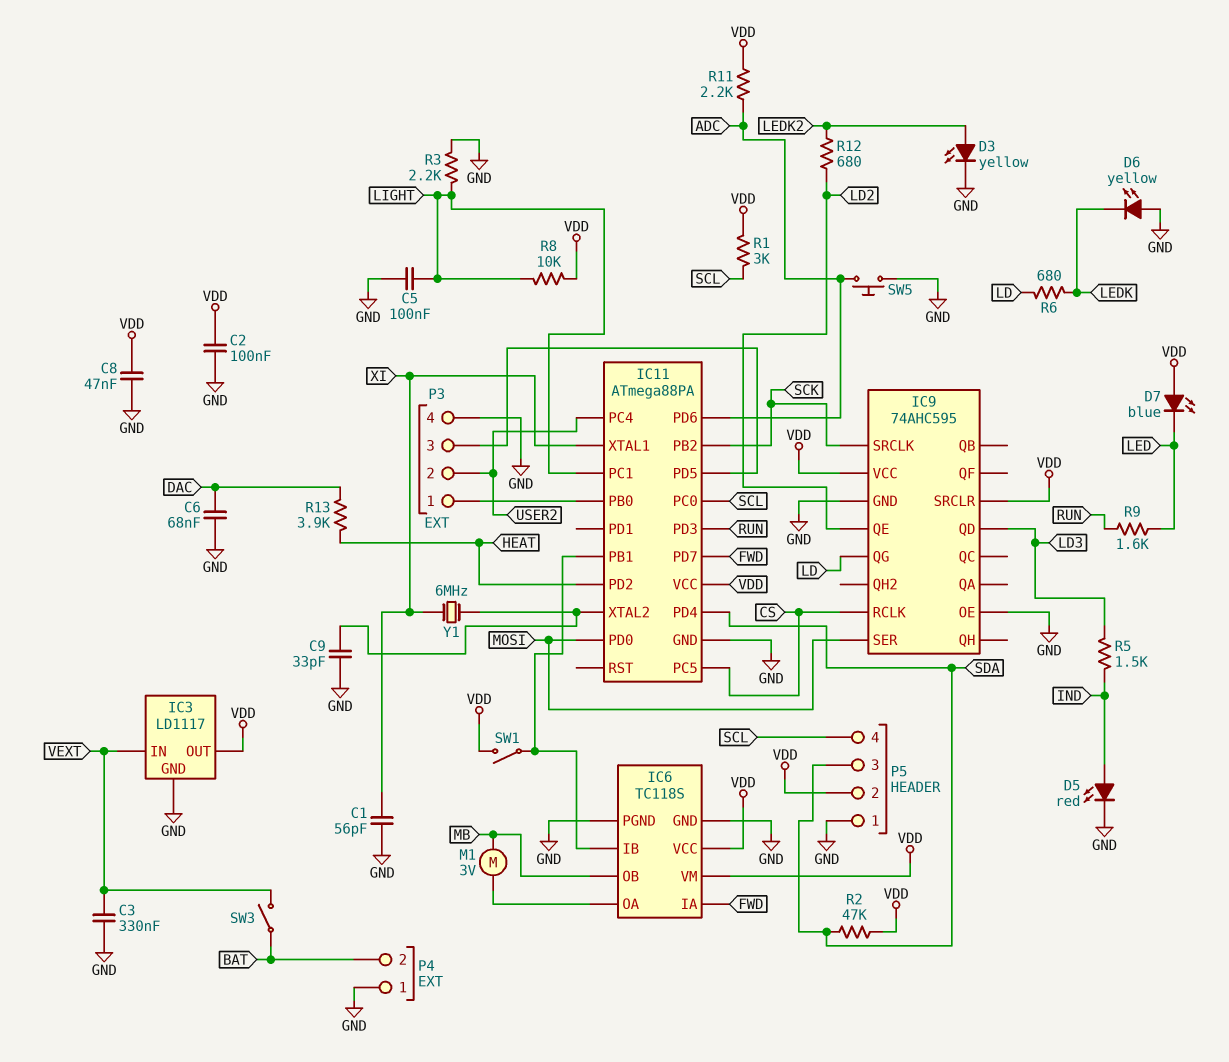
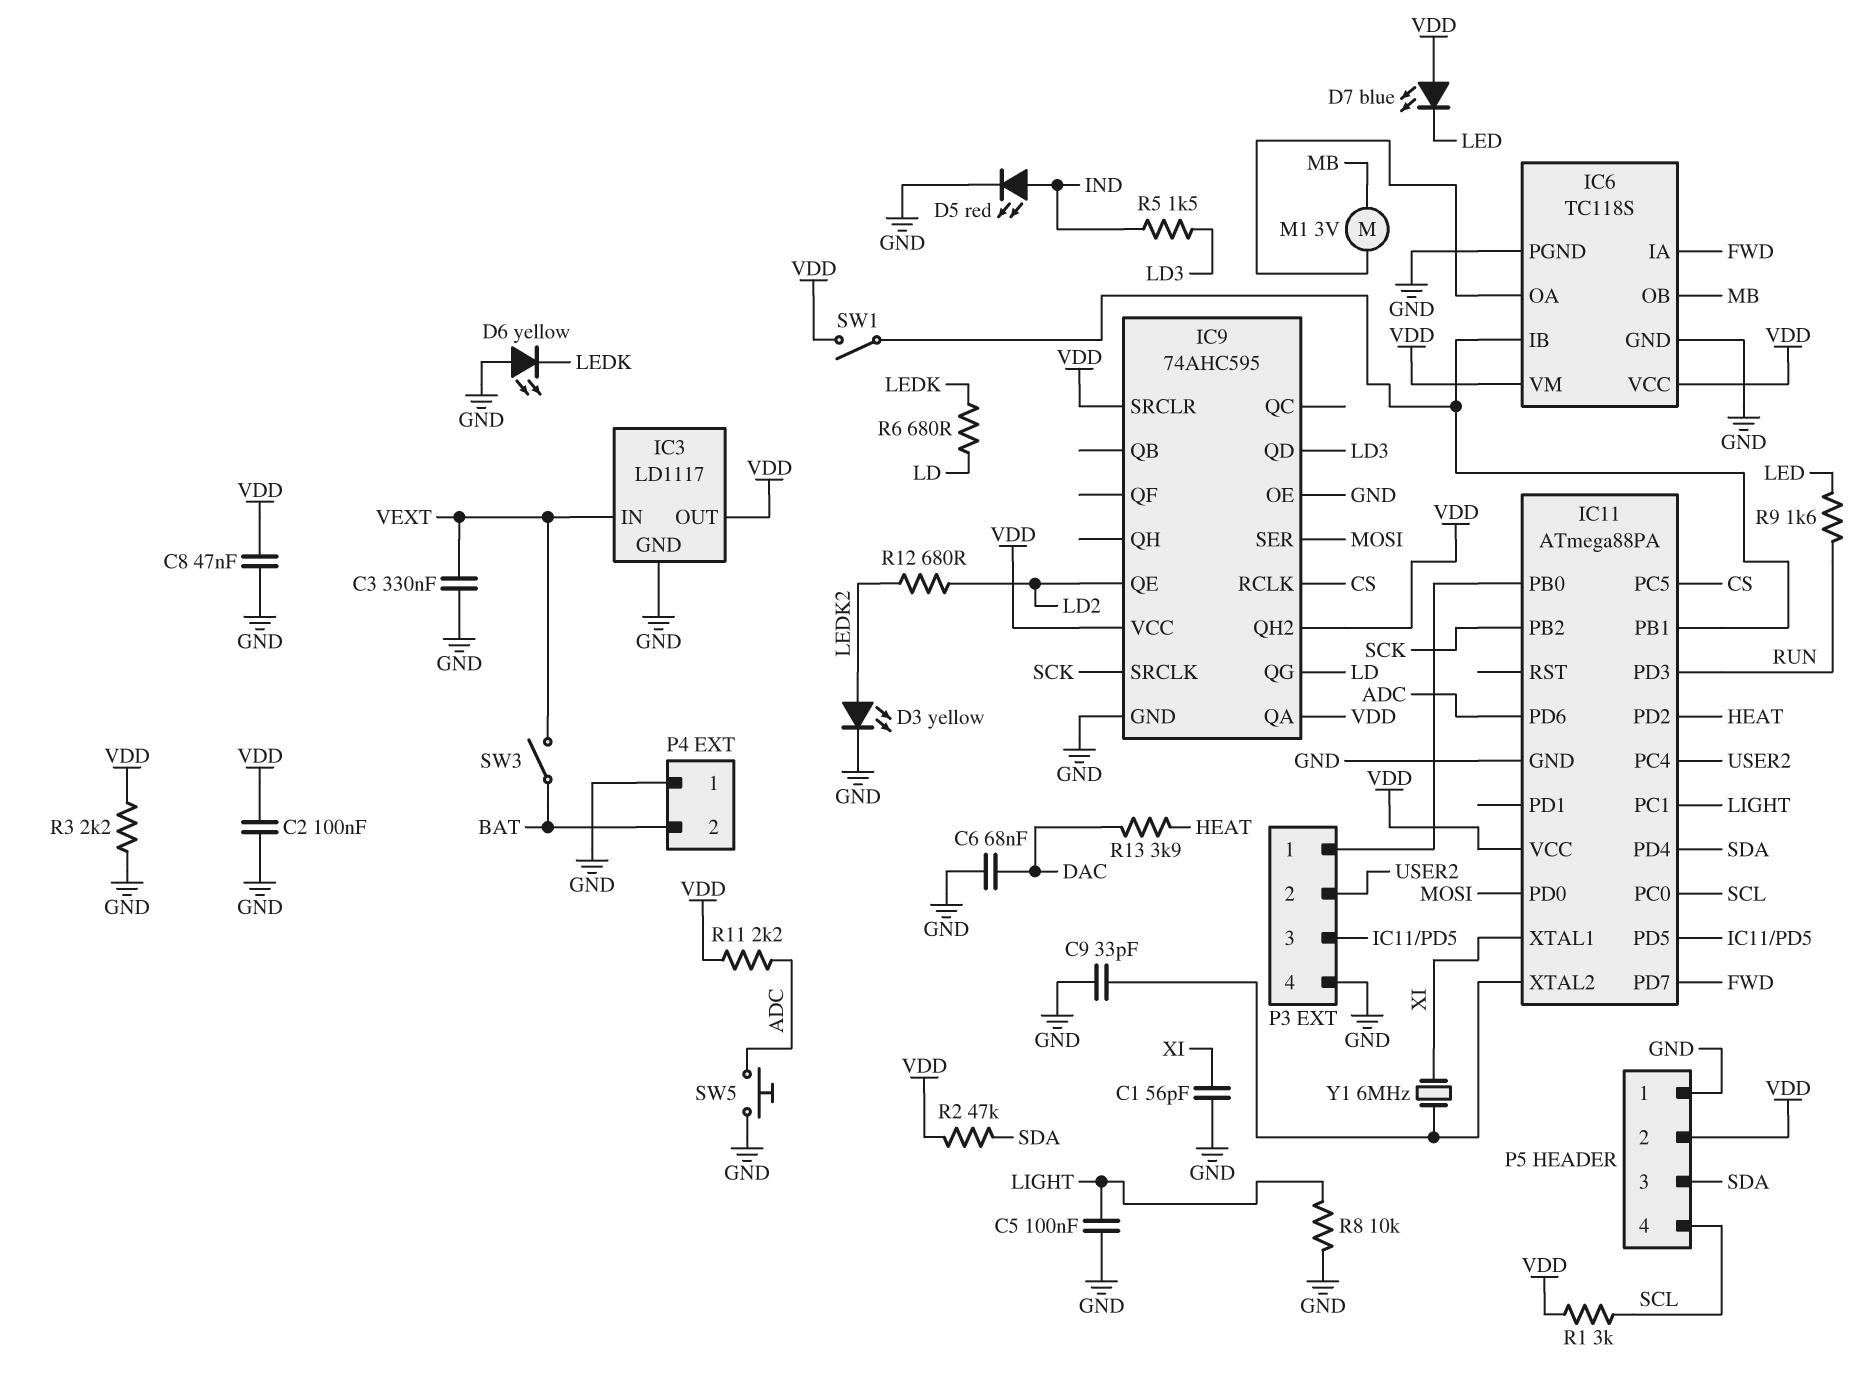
IC9 pin QA: none -> VDD
IC9 pin QH2: none -> VDD
R3: 2.2k (GND, LIGHT) -> 2.2k (GND, VDD)
R8: 10k (LIGHT, VDD) -> 10k (GND, LIGHT)

